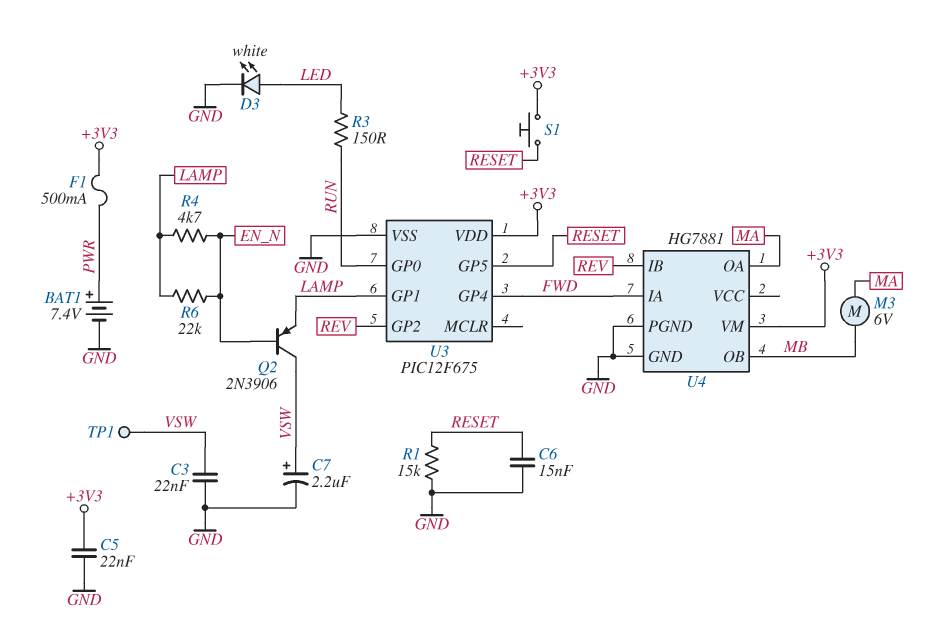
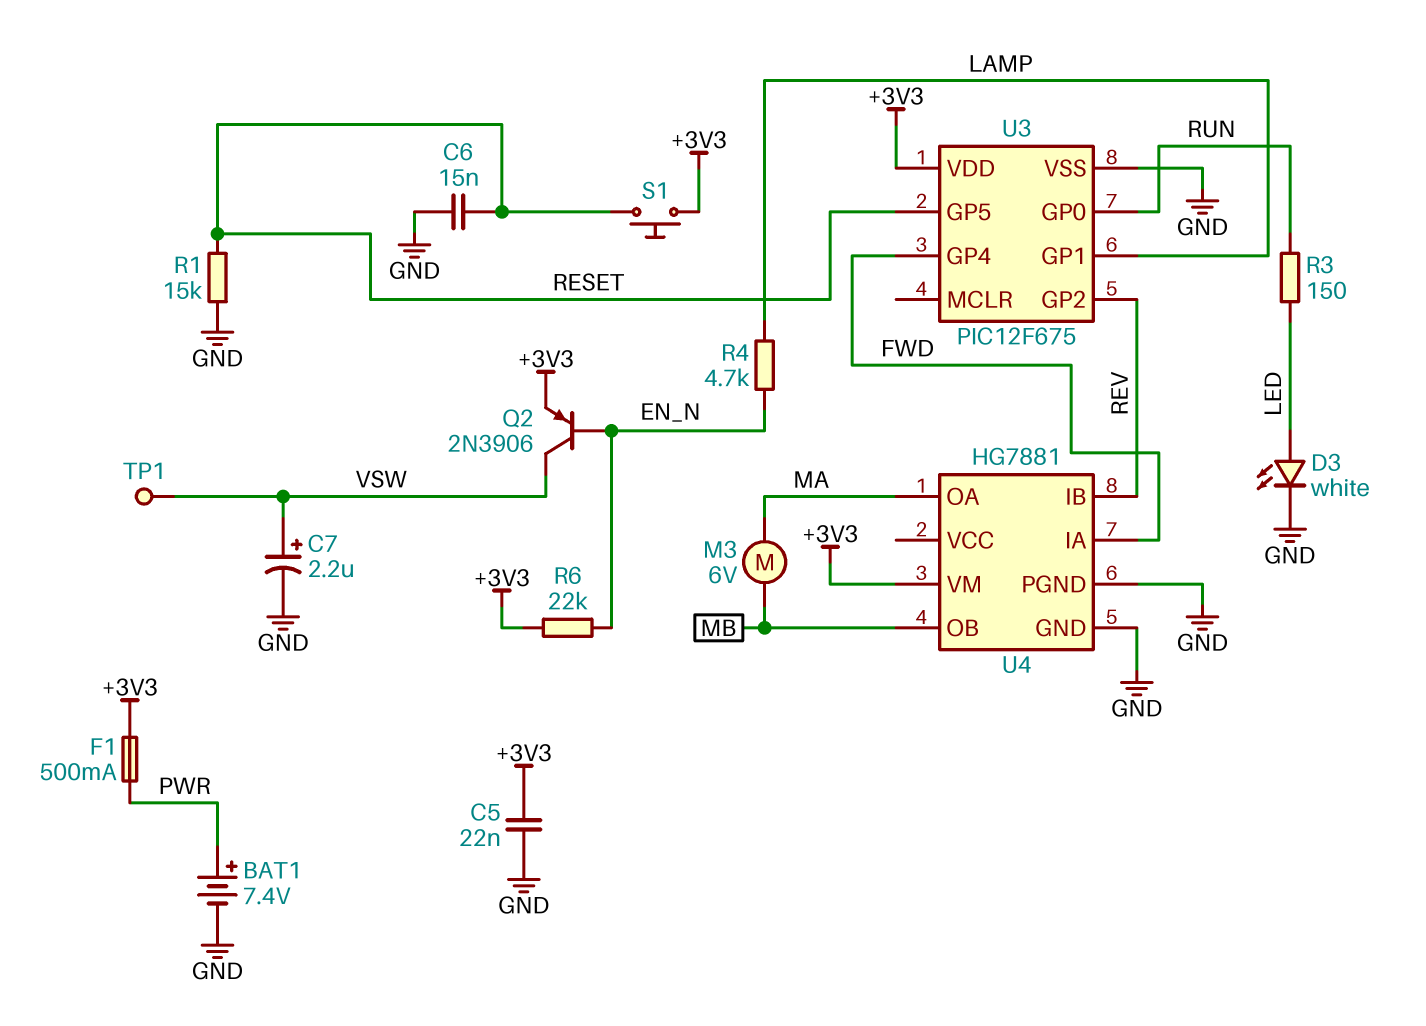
C3: 22nF (GND, VSW) -> none
Q2: PNP 2N3906 (B EN_N, C VSW, E LAMP) -> PNP 2N3906 (B EN_N, C VSW, E +3V3)
R6: 22k (EN_N, LAMP) -> 22k (+3V3, EN_N)

